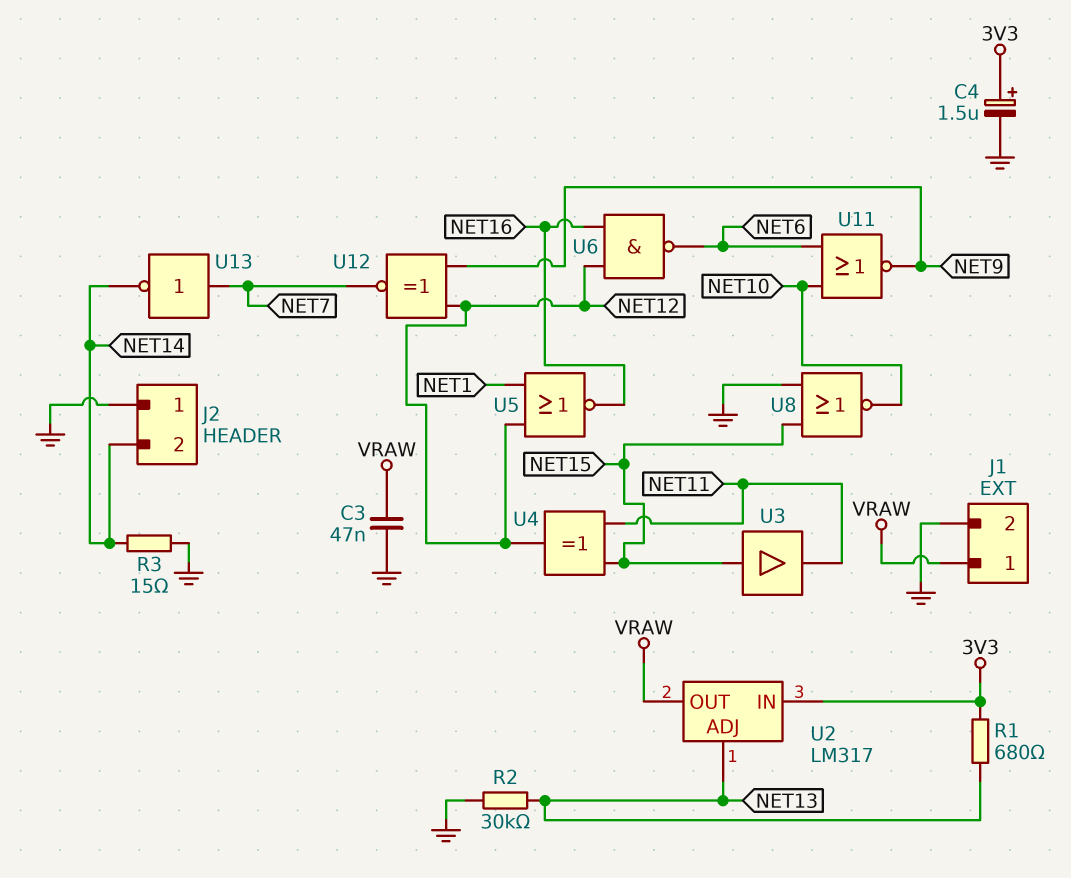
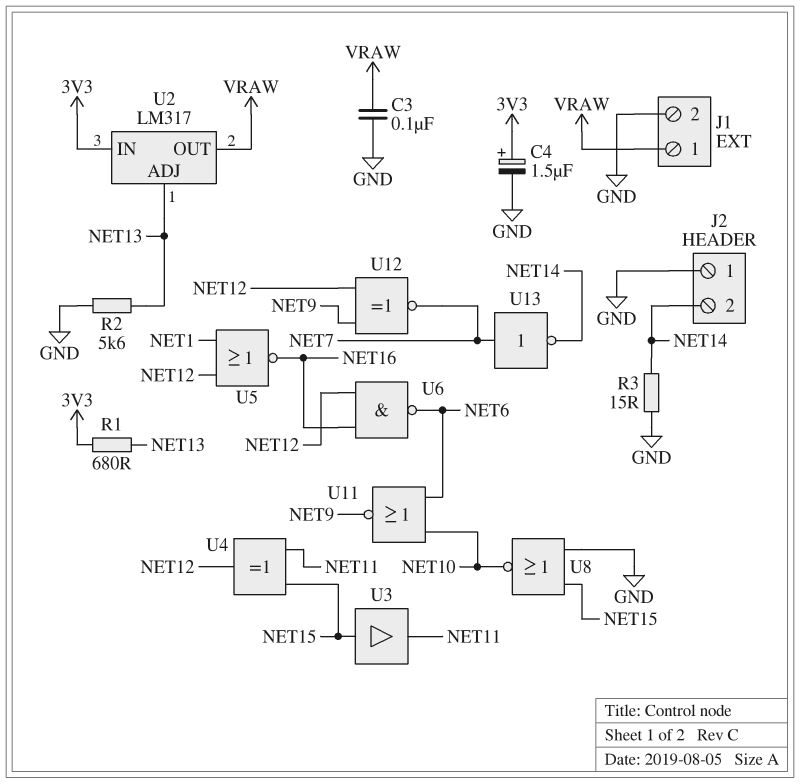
C3: 47nF (GND, VRAW) -> 100nF (GND, VRAW)
R2: 30k (GND, NET13) -> 5.6k (GND, NET13)

